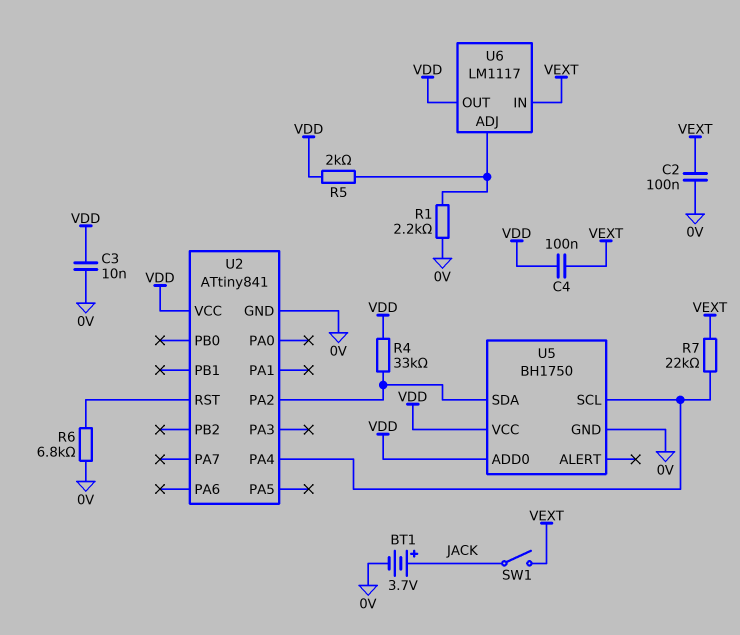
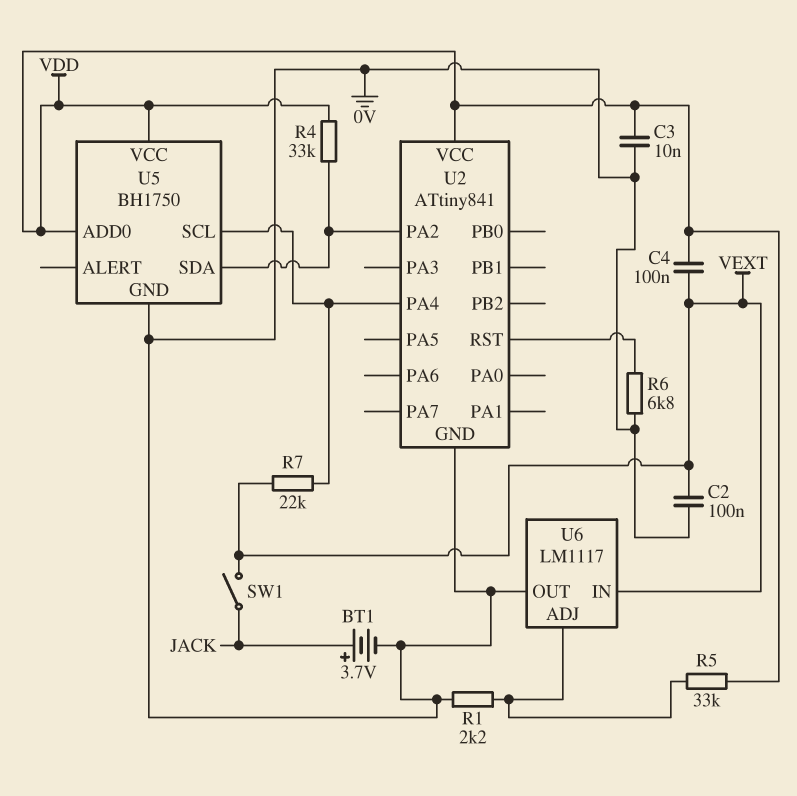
R5: 2k (U6/ADJ, VDD) -> 33k (U6/ADJ, VDD)
U6 pin OUT: VDD -> 0V

